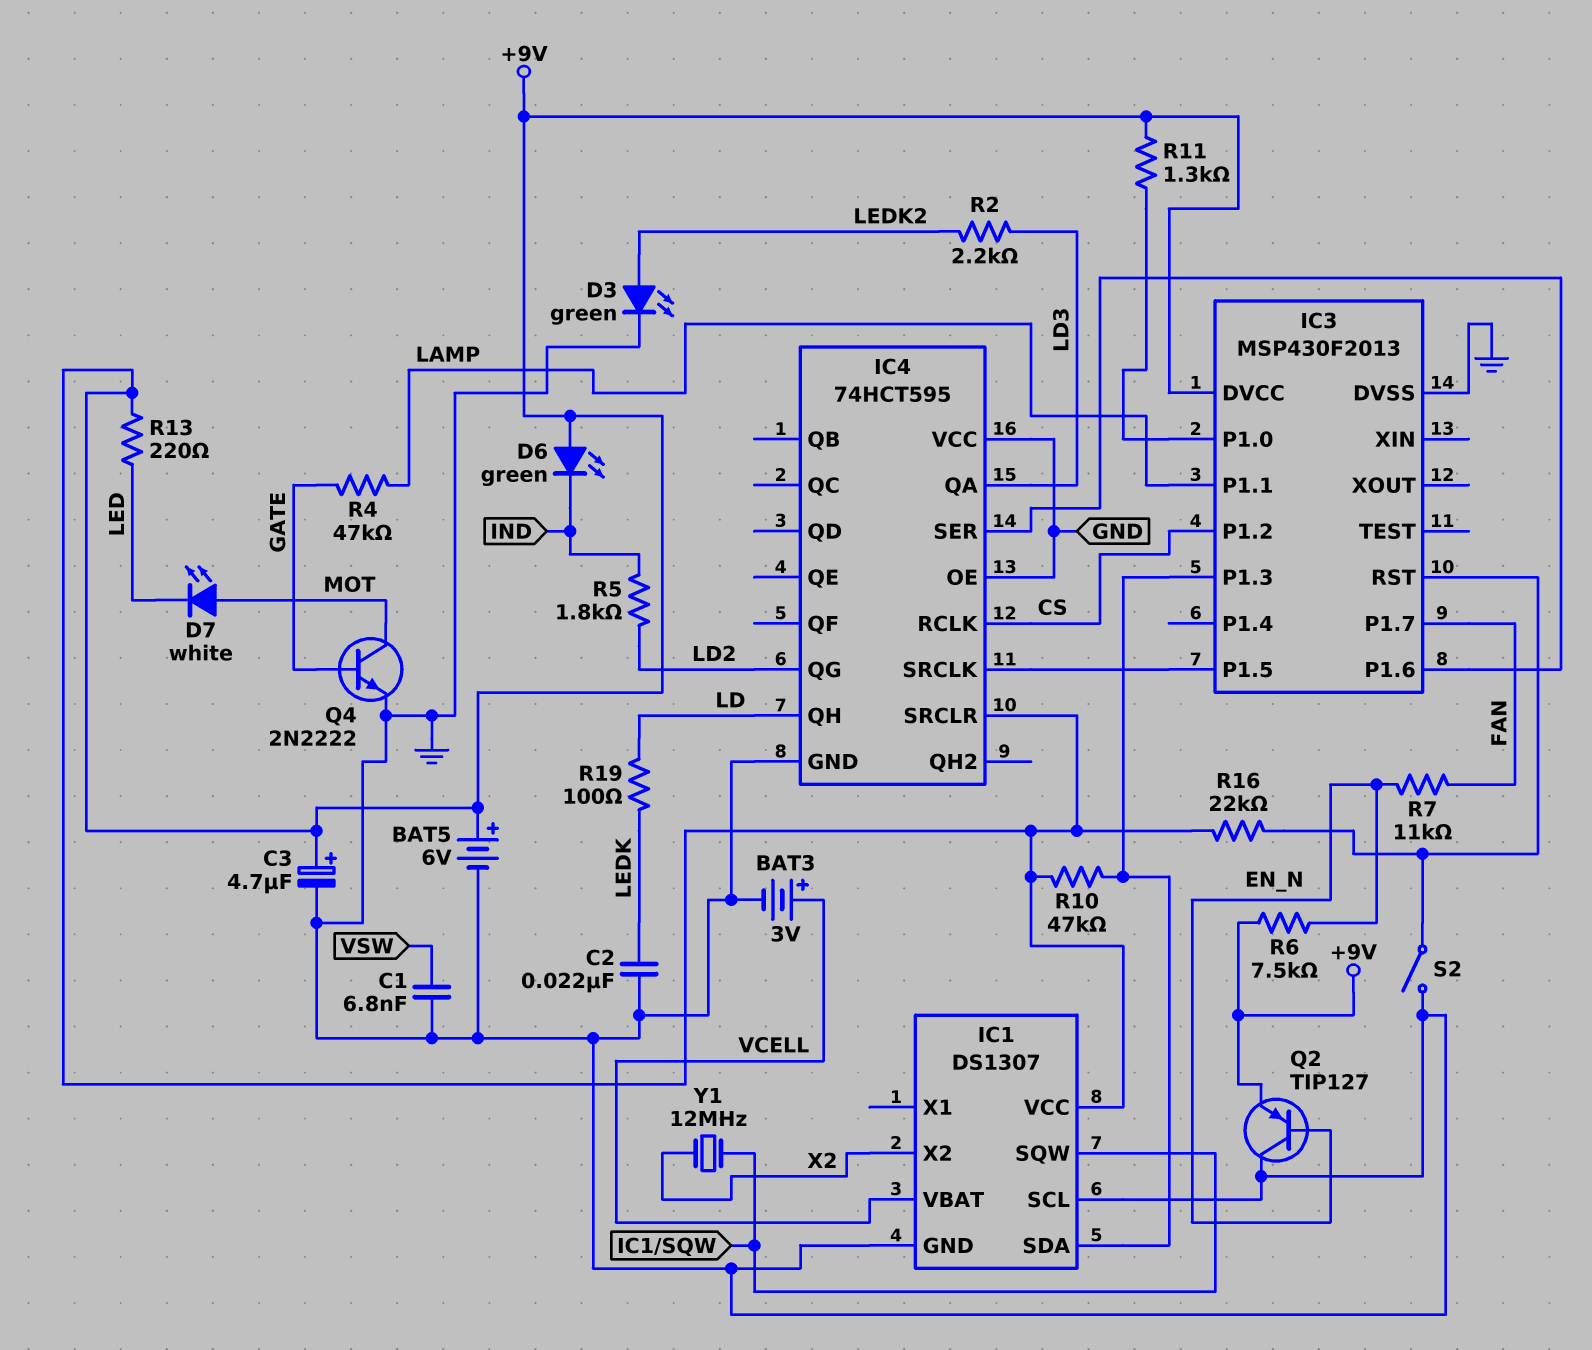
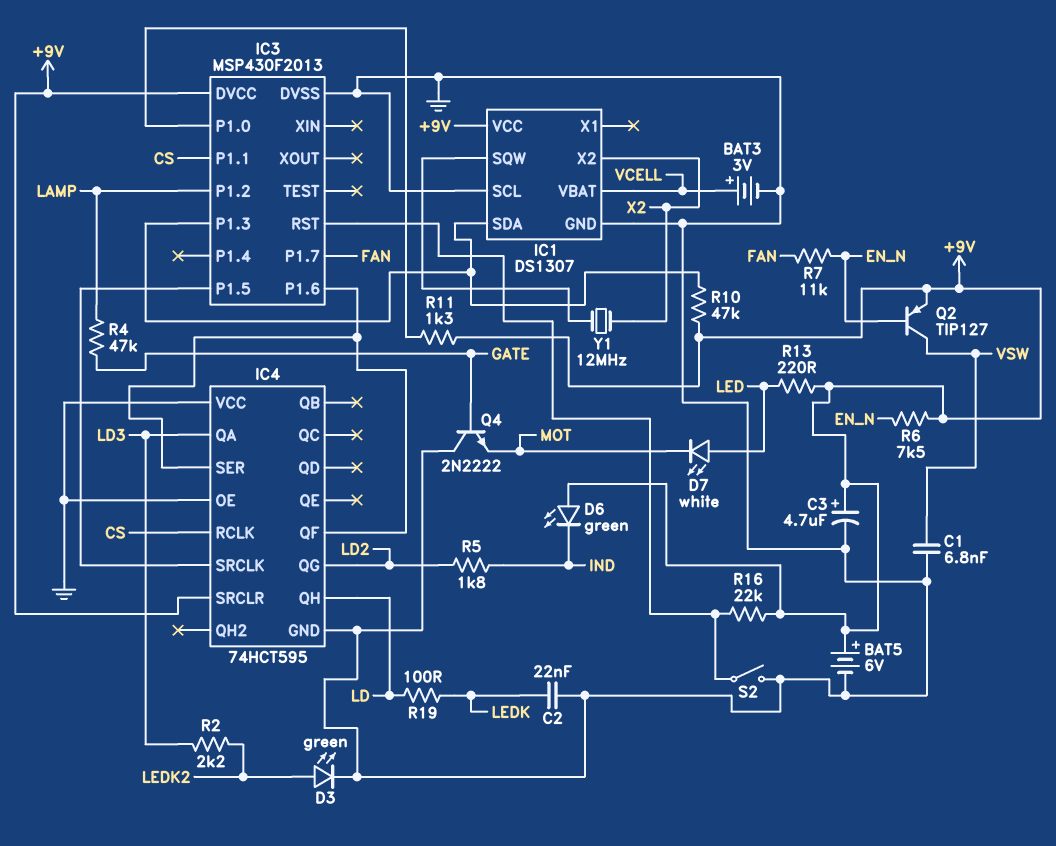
D7: LED white (A MOT, K LED) -> LED white (A LED, K MOT)
IC3 pin P1.1: LAMP -> CS
IC3 pin P1.2: CS -> LAMP
IC4 pin QF: none -> IC3/P1.6
Q2: PNP TIP127 (B EN_N, C GND, E +9V) -> PNP TIP127 (B EN_N, C VSW, E +9V)
Q4: NPN 2N2222 (B GATE, C MOT, E GND) -> NPN 2N2222 (B GATE, C GND, E MOT)

